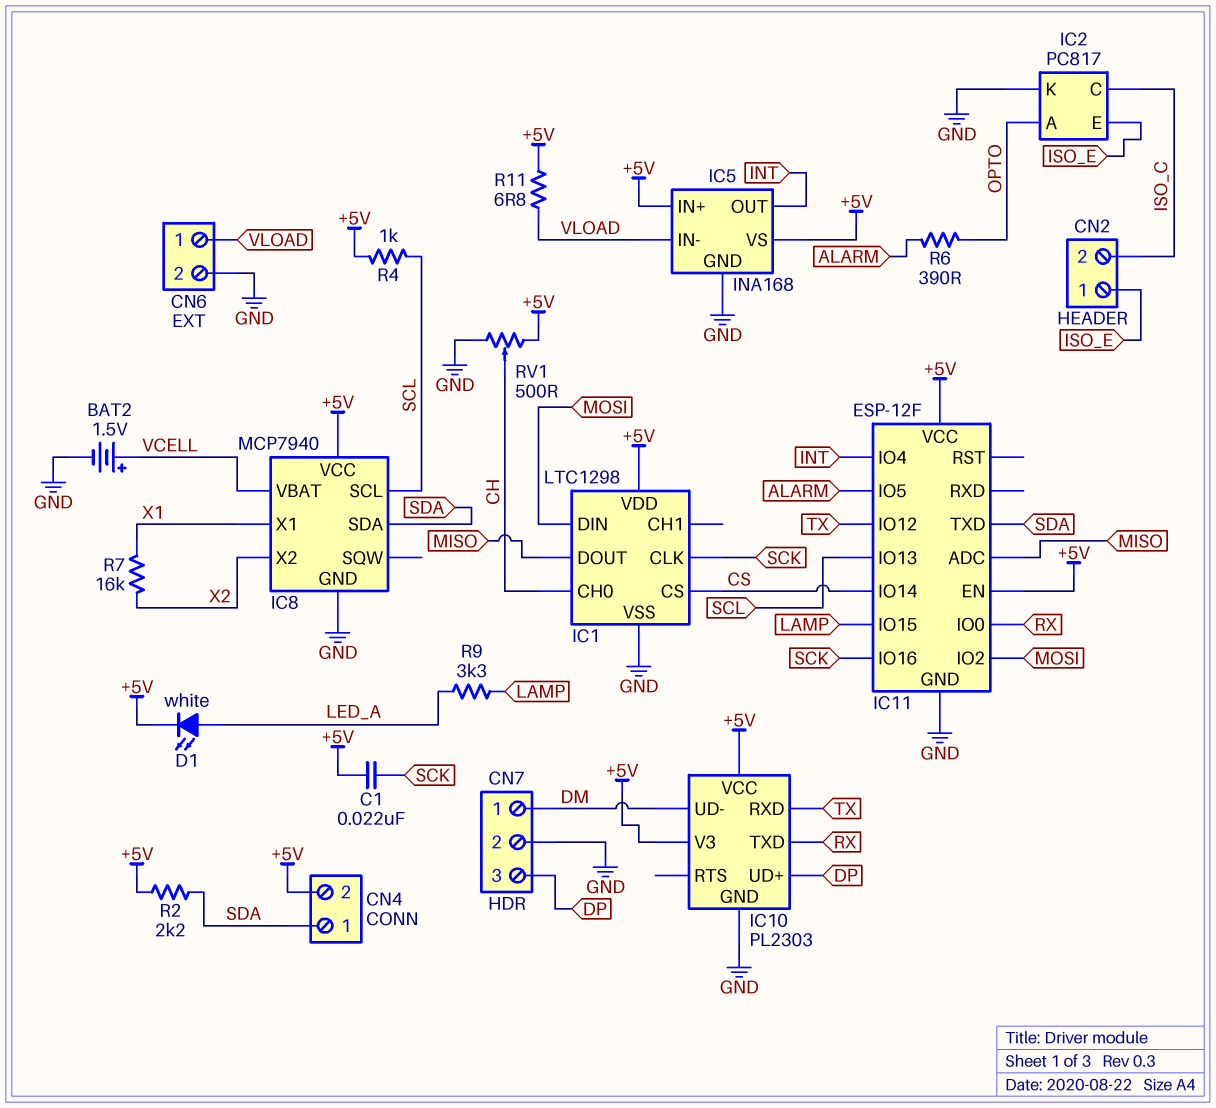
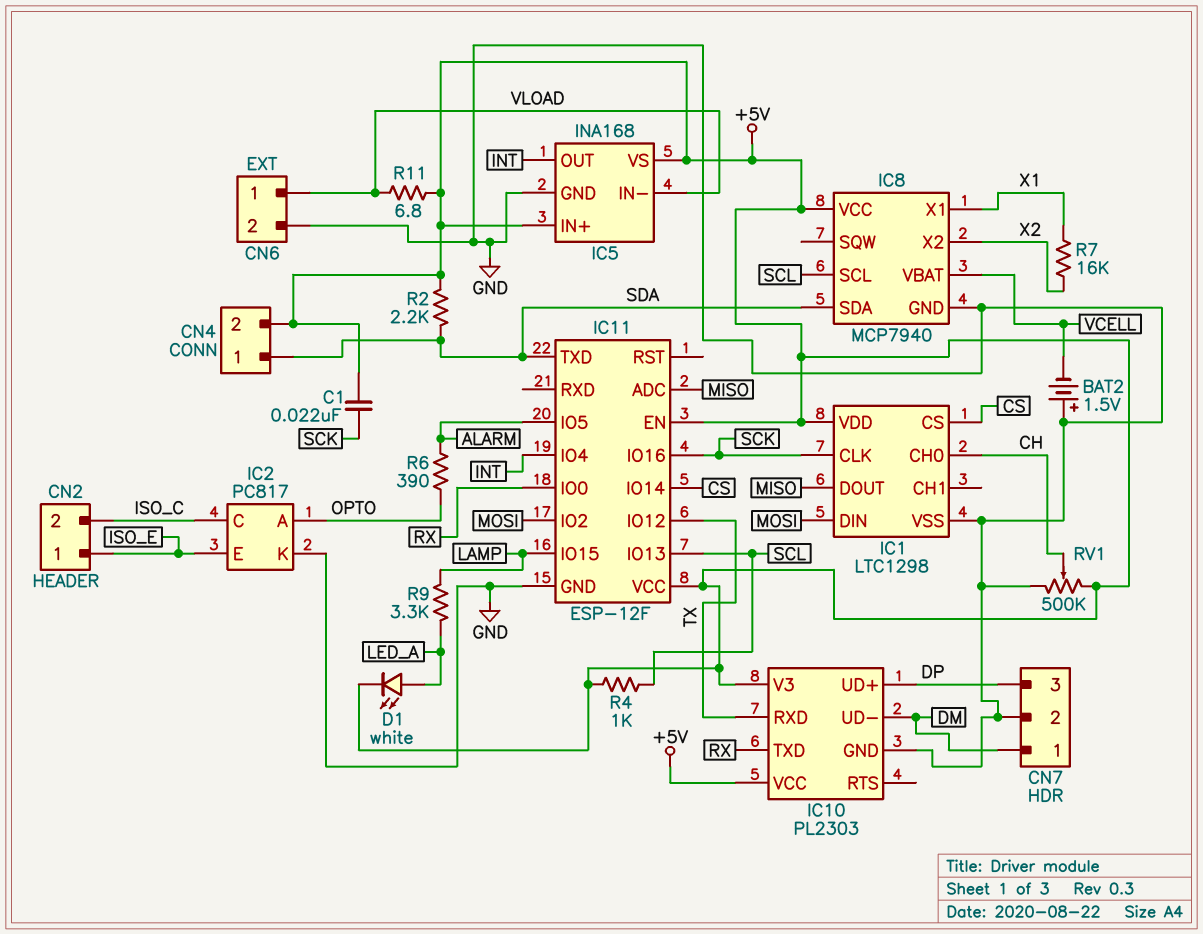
BAT2: 1.5V (plus VCELL, minus GND) -> 1.5V (plus GND, minus VCELL)
RV1: 500 (+5V, GND, wiper CH) -> 500k (+5V, GND, wiper CH)

